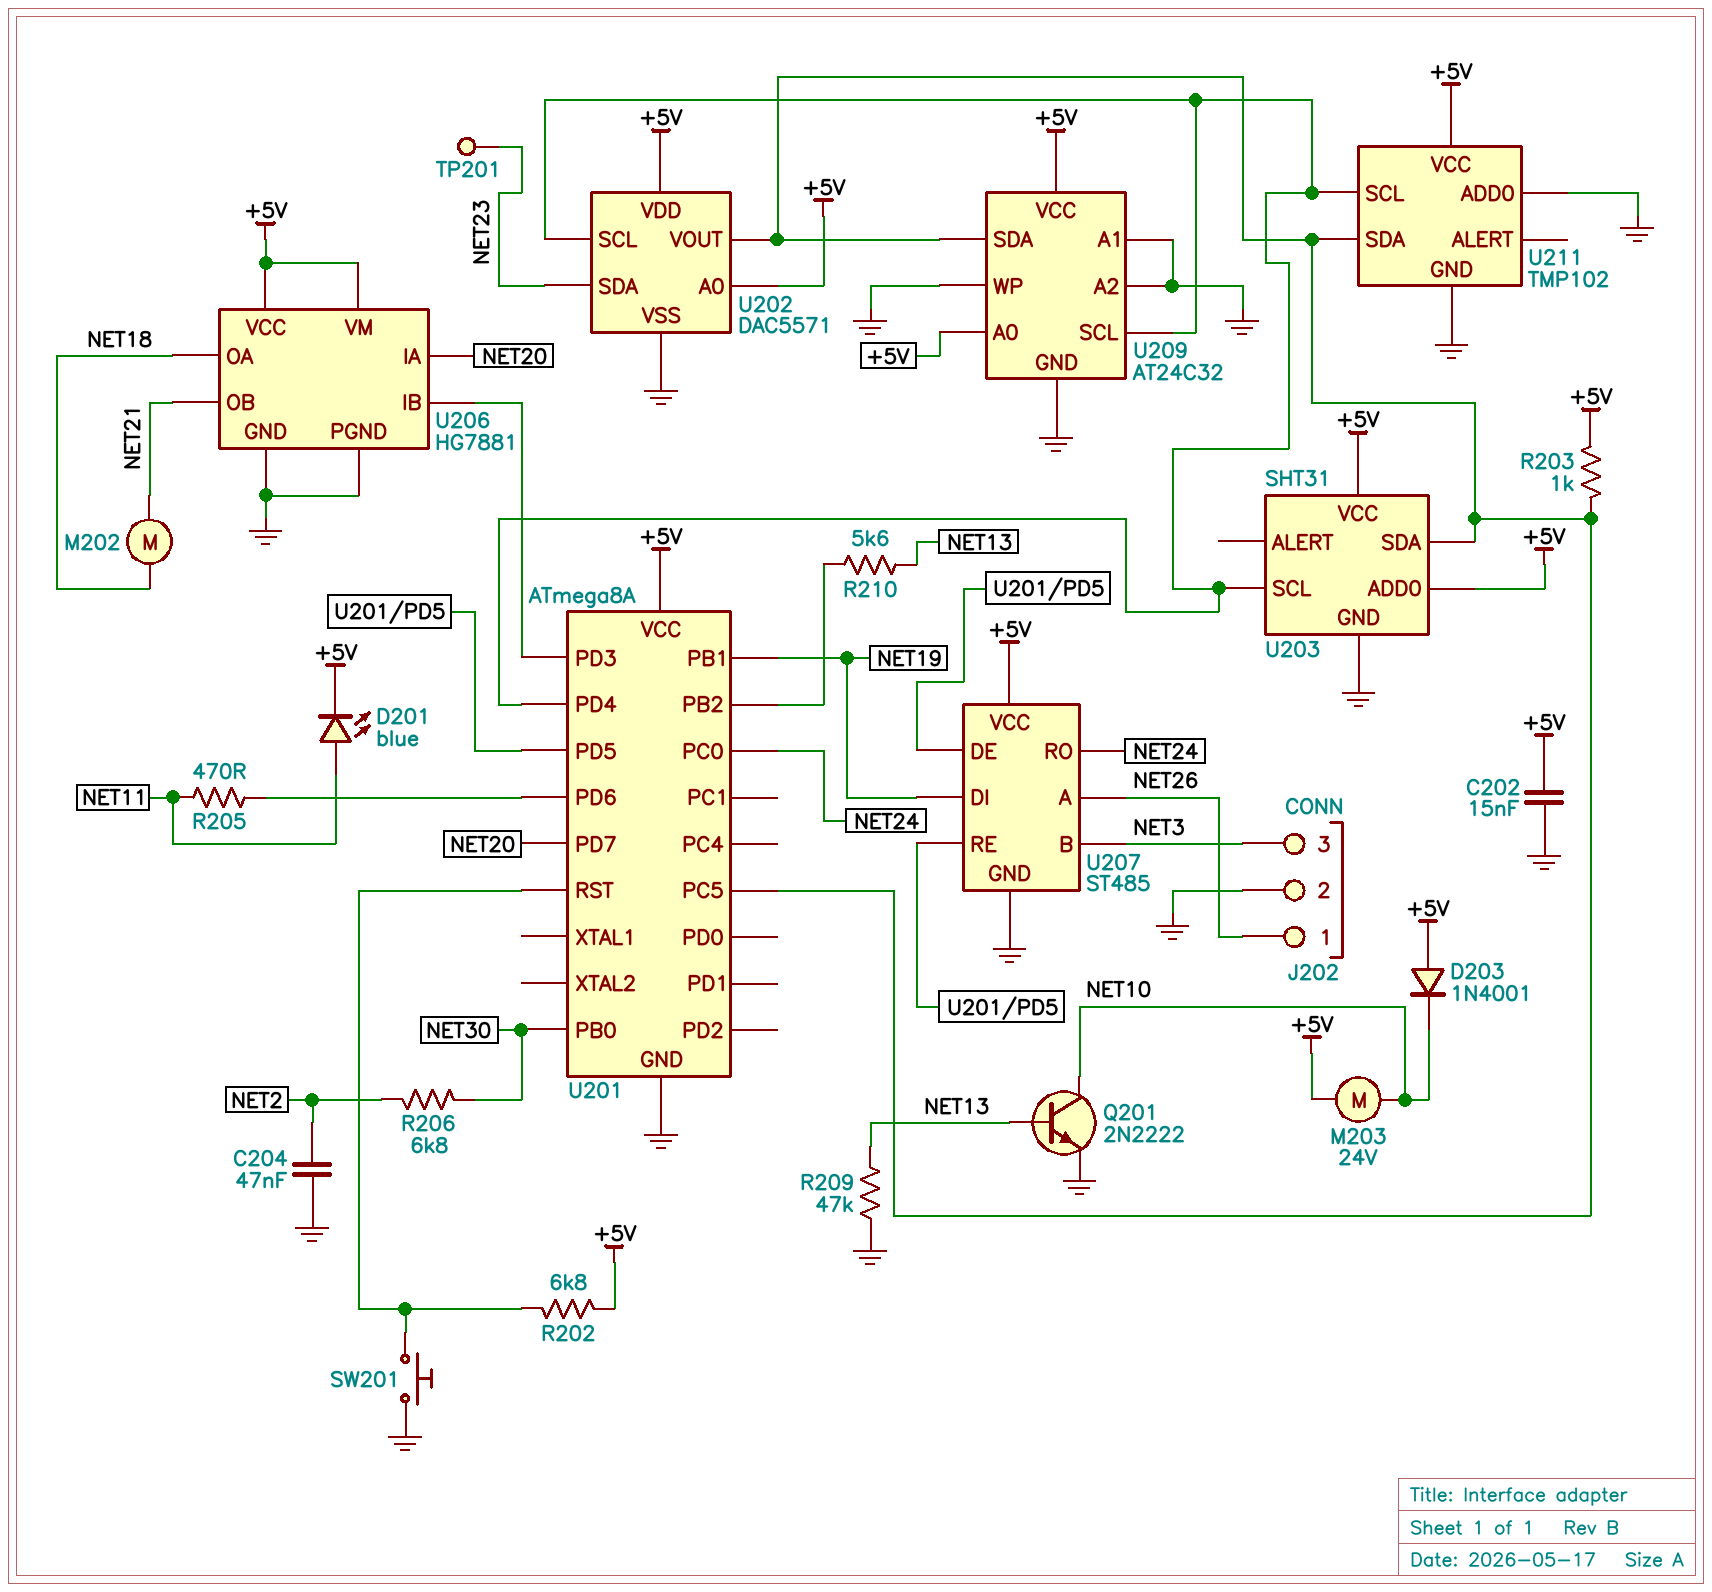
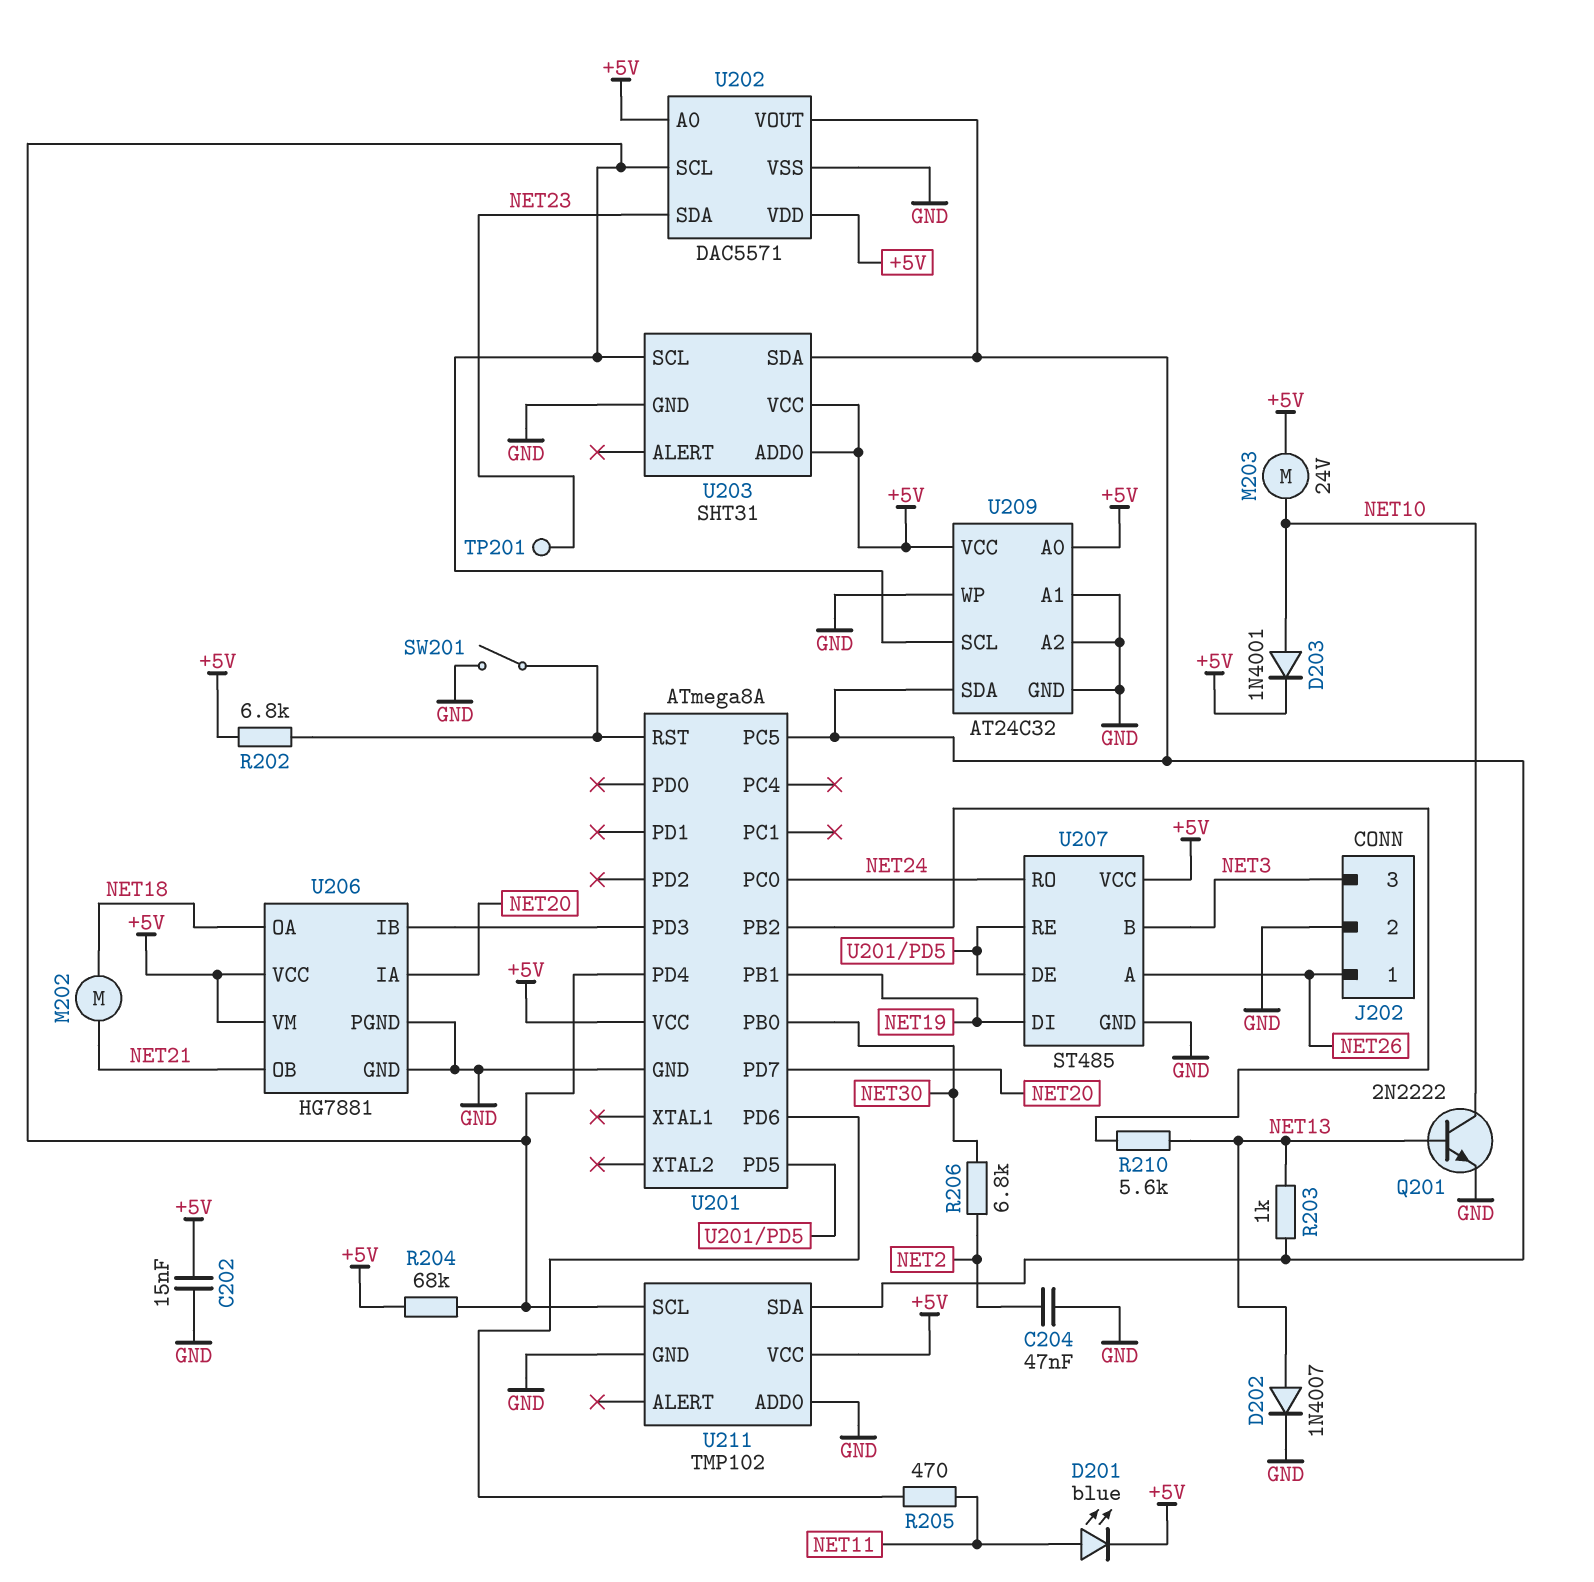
D202: none -> diode 1N4007 (A NET13, K GND)
D203: diode 1N4001 (A +5V, K NET10) -> diode 1N4001 (A NET10, K +5V)
R203: 1k (+5V, U201/PC5) -> 1k (NET13, U201/PC5)
R204: none -> 68k (+5V, U201/PD4)
R209: 47k (GND, NET13) -> none
SW201: button (GND, U201/RST) -> switch (GND, U201/RST)

